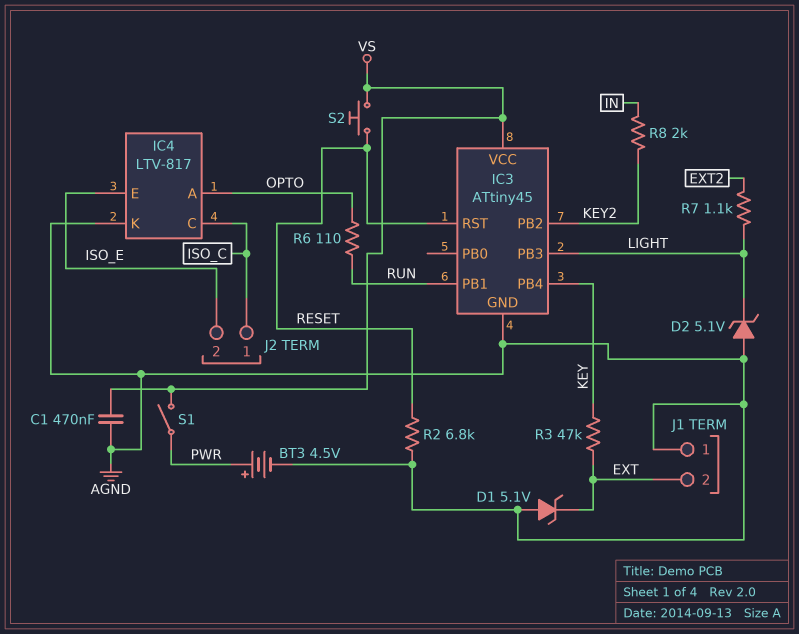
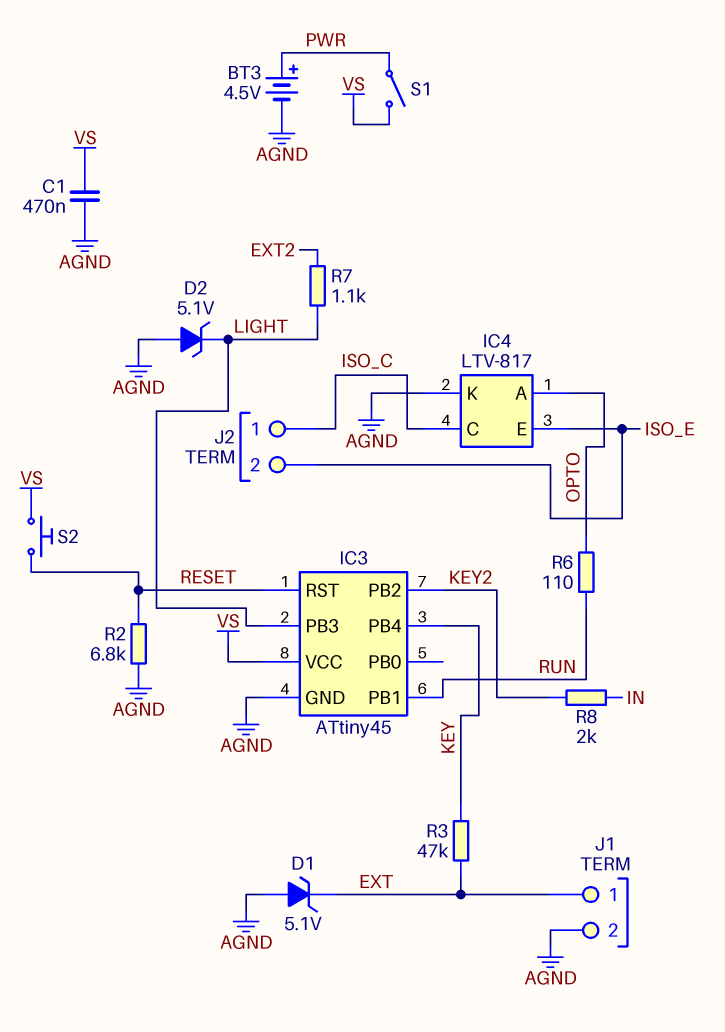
J1 pin 1: AGND -> EXT
J1 pin 2: EXT -> AGND

